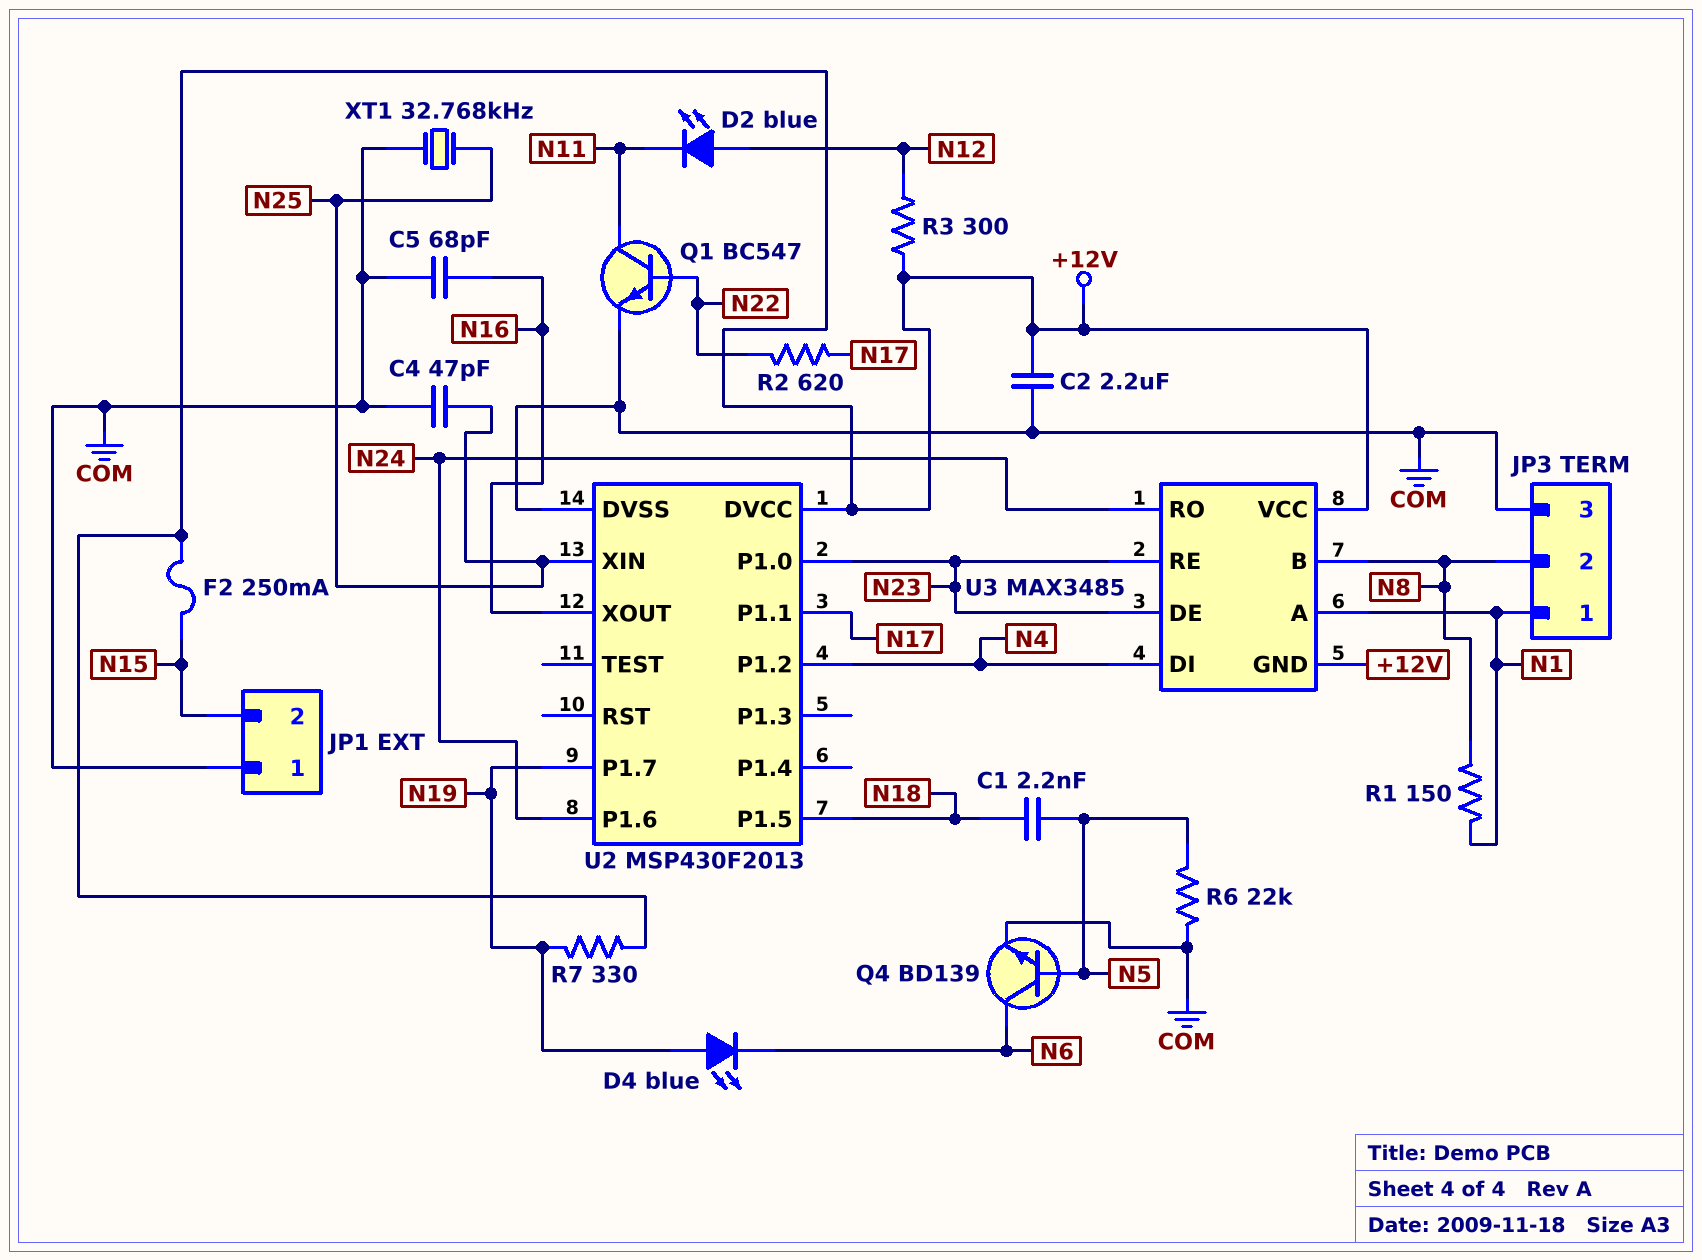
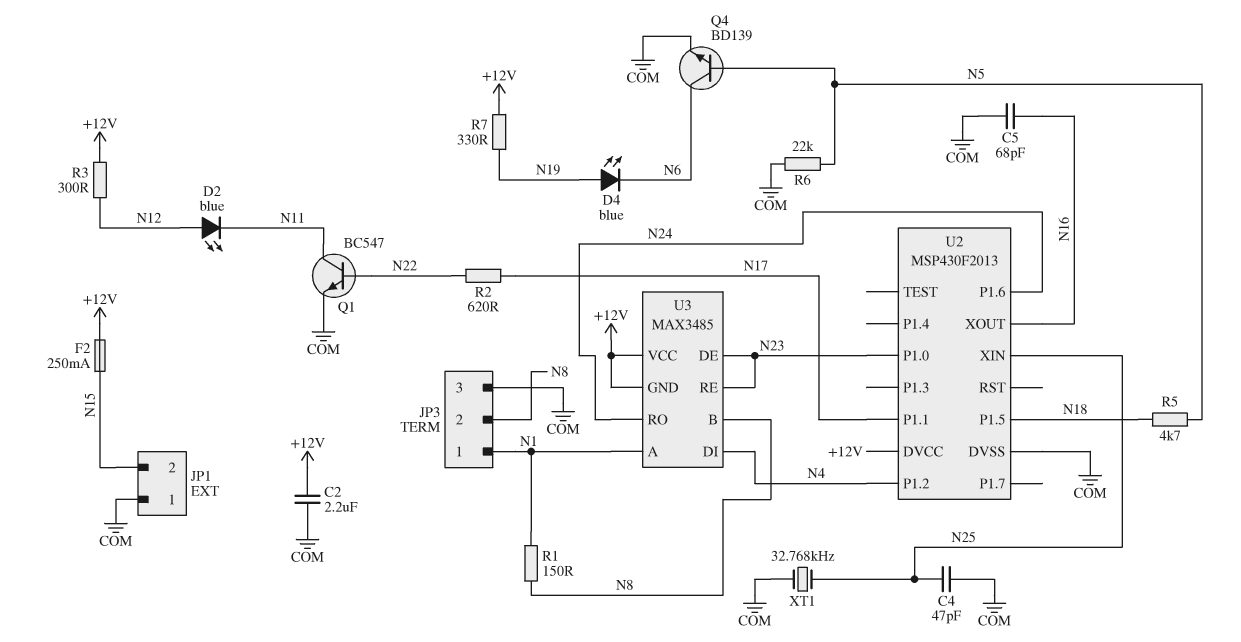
C1: 2.2nF (N5, N18) -> none
R5: none -> 4.7k (N5, N18)
U2 pin P1.7: N19 -> none

